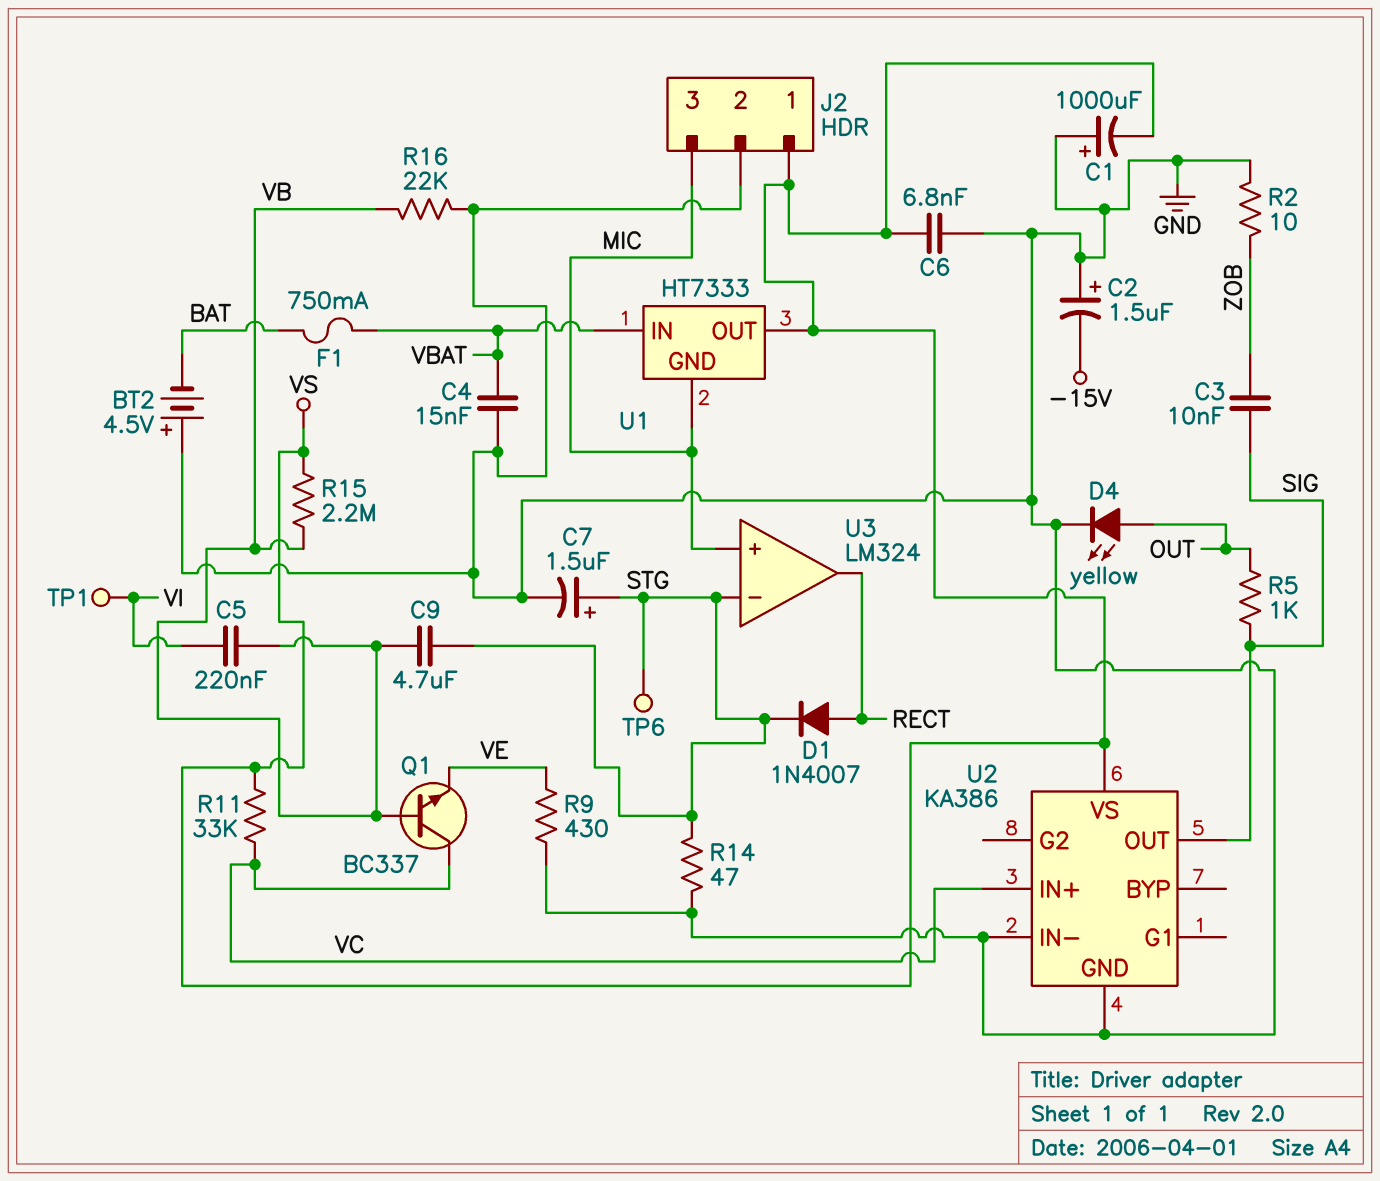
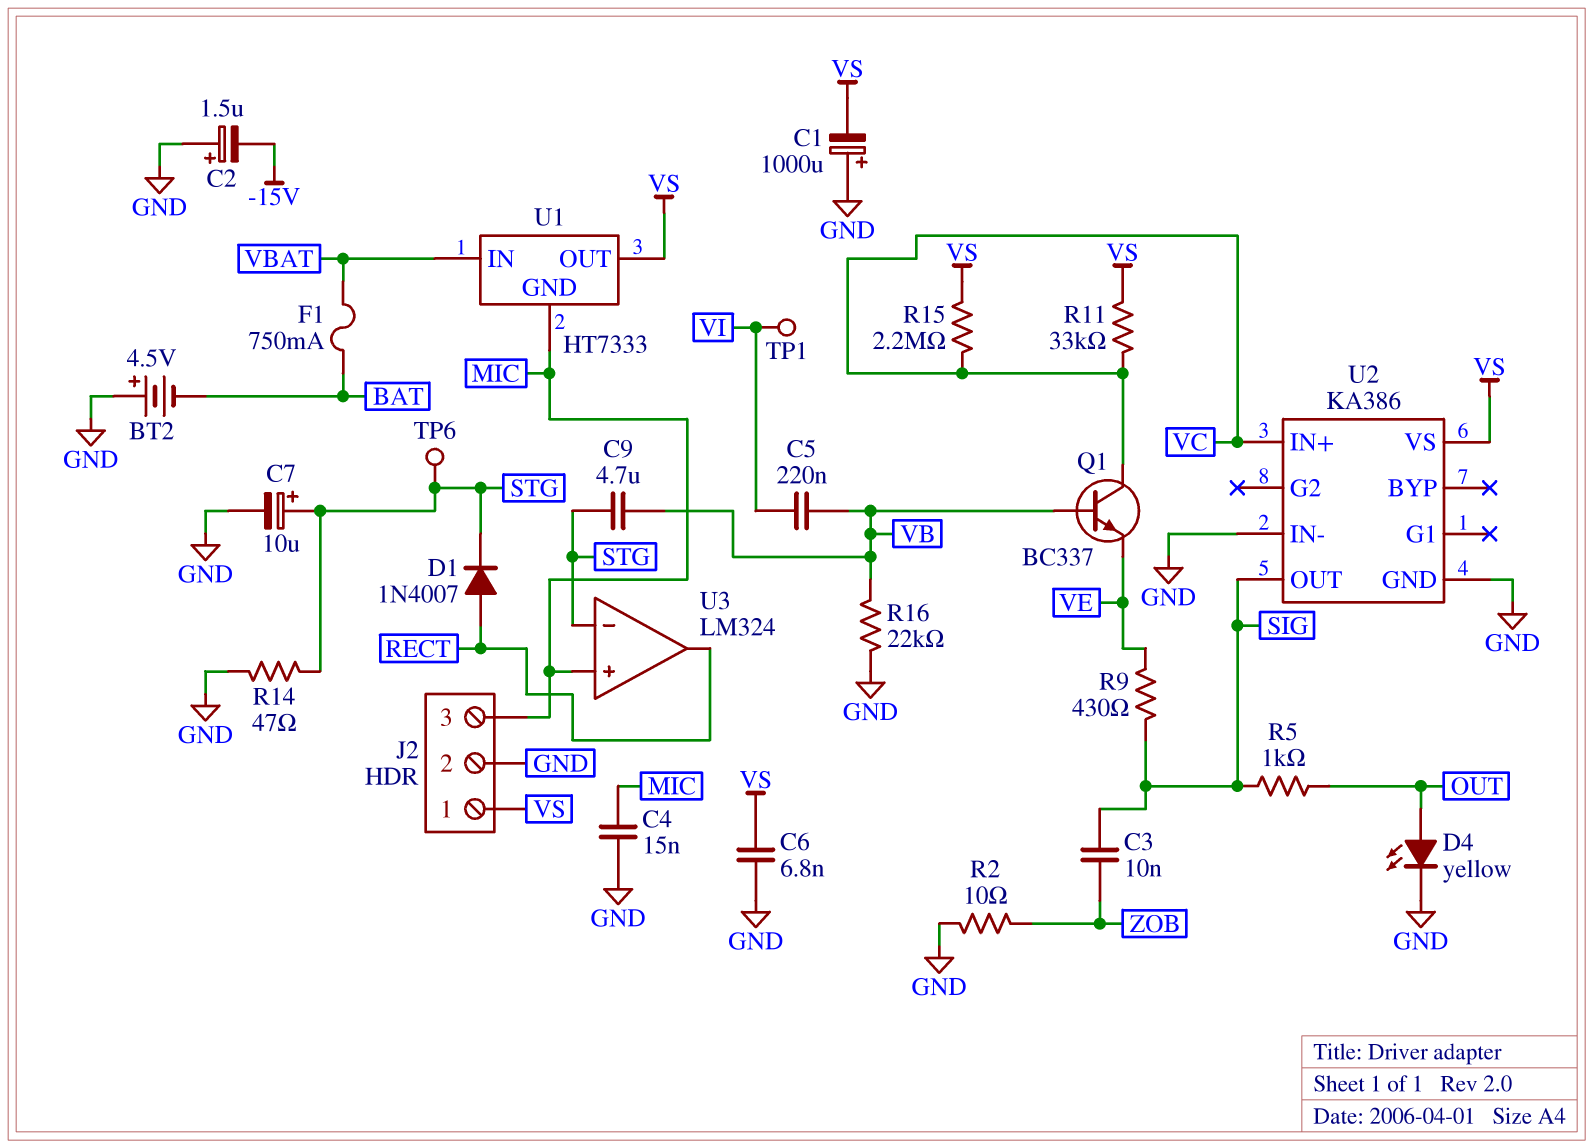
C4: 15nF (GND, VBAT) -> 15nF (GND, MIC)
C7: 1.5uF (plus STG, minus GND) -> 10uF (plus STG, minus GND)
R9: 430 (GND, VE) -> 430 (SIG, VE)
R15: 2.2M (VB, VS) -> 2.2M (VC, VS)

